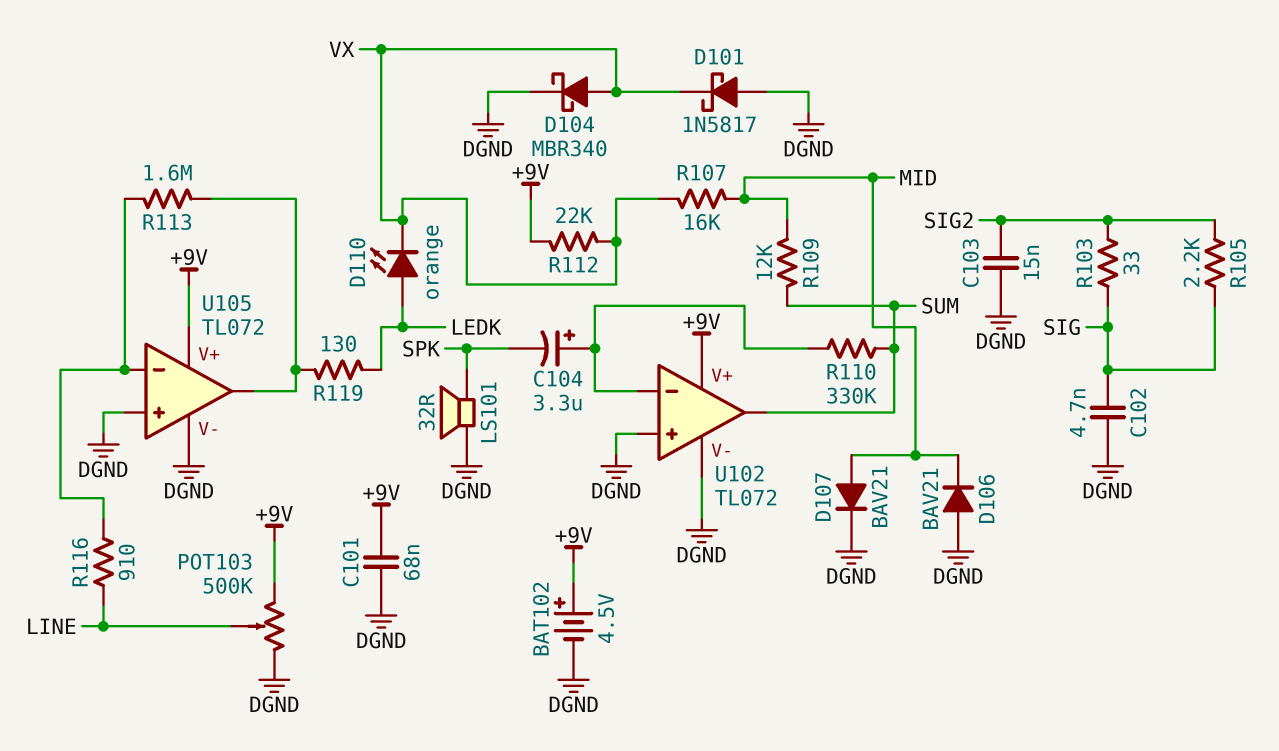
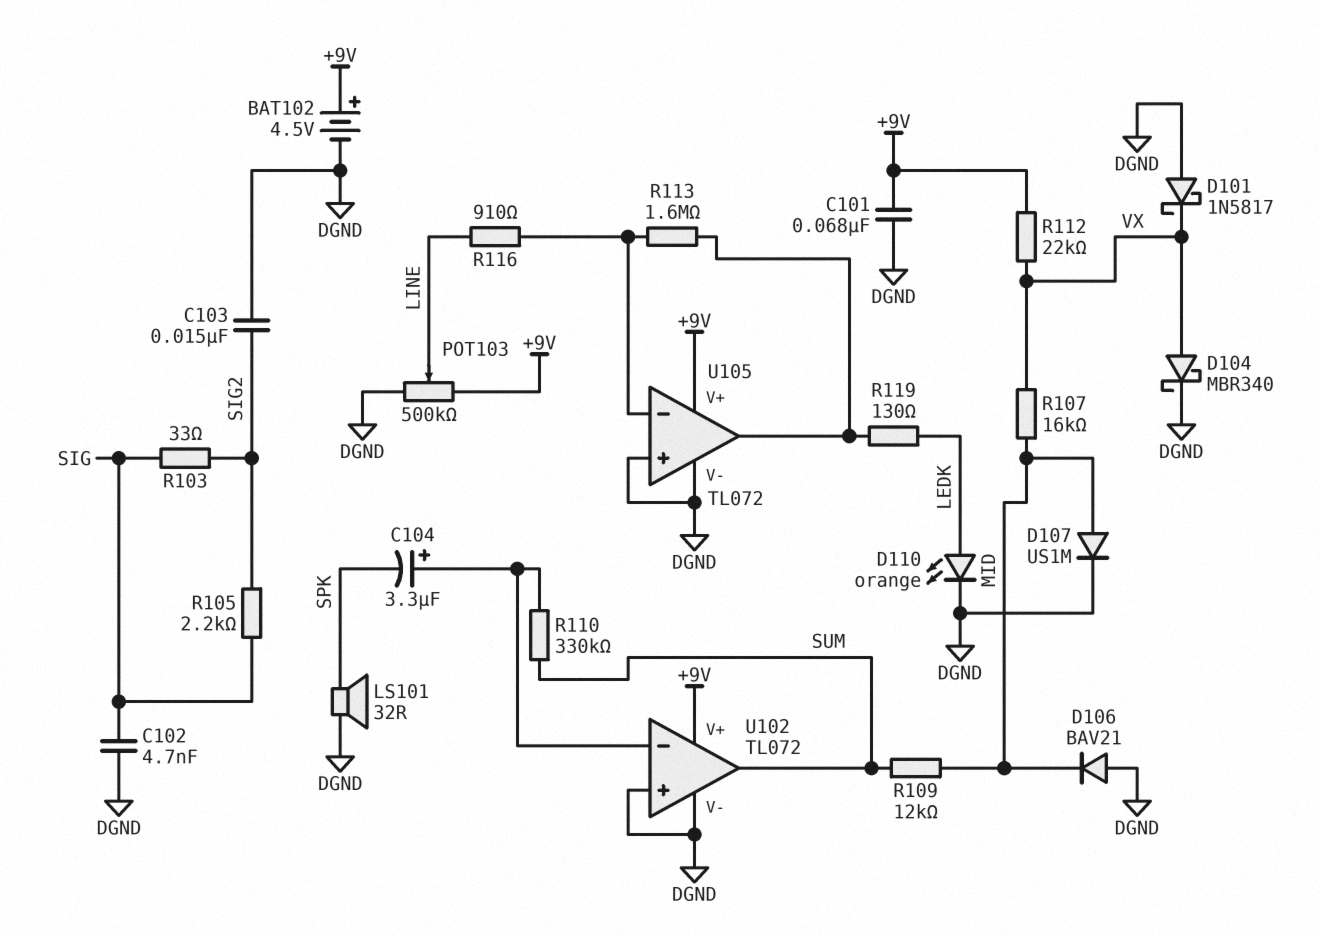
D107: diode BAV21 (A MID, K DGND) -> diode US1M (A MID, K DGND)
D110: LED orange (A LEDK, K VX) -> LED orange (A LEDK, K DGND)

